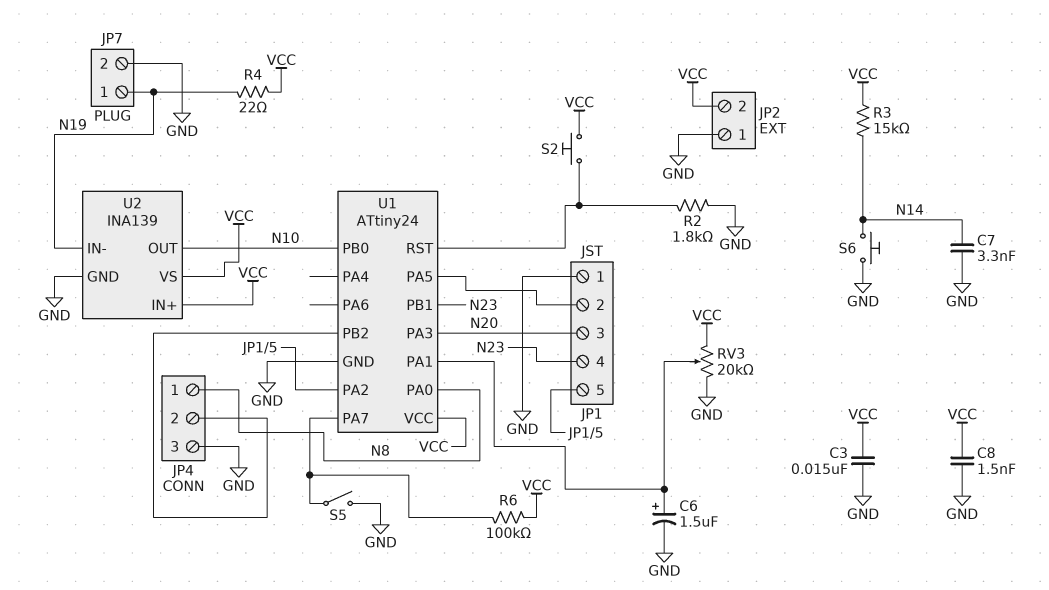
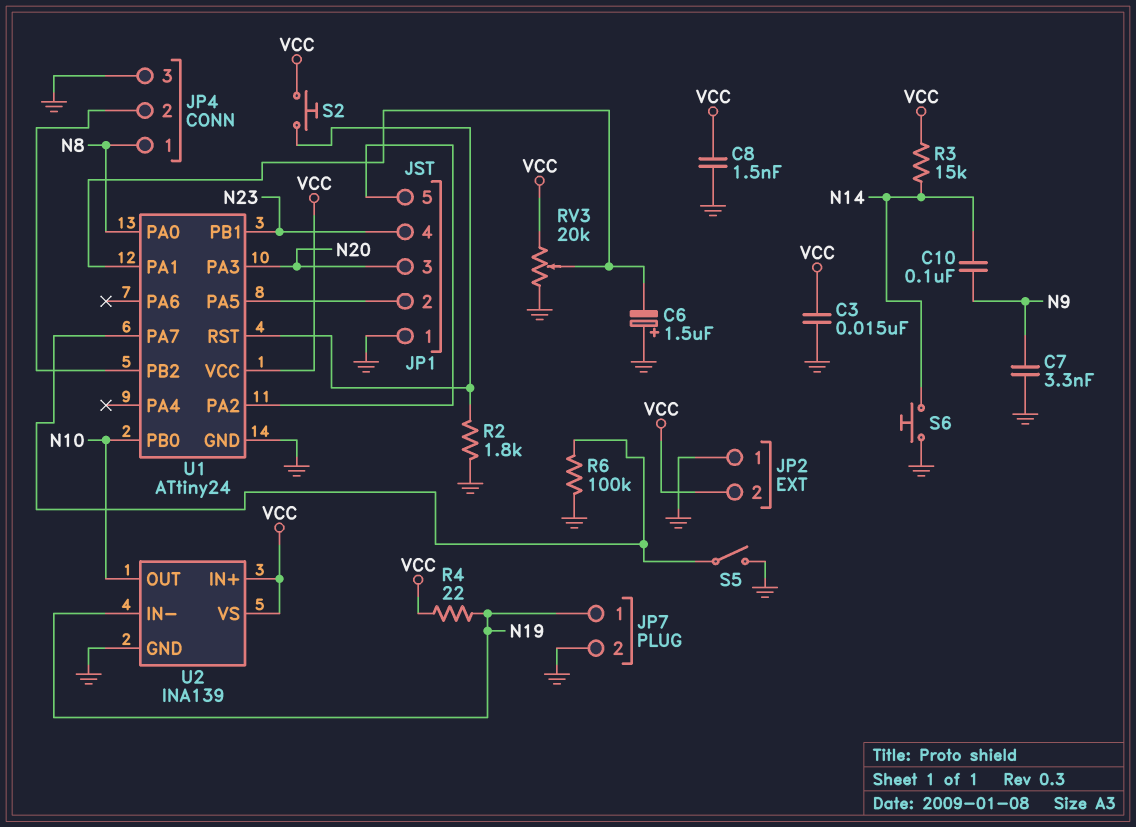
C6: 1.5uF (plus U1/PA1, minus GND) -> 1.5uF (plus GND, minus U1/PA1)
C7: 3.3nF (GND, N14) -> 3.3nF (GND, N9)
C10: none -> 100nF (N9, N14)
R6: 100k (U1/PA7, VCC) -> 100k (GND, U1/PA7)

